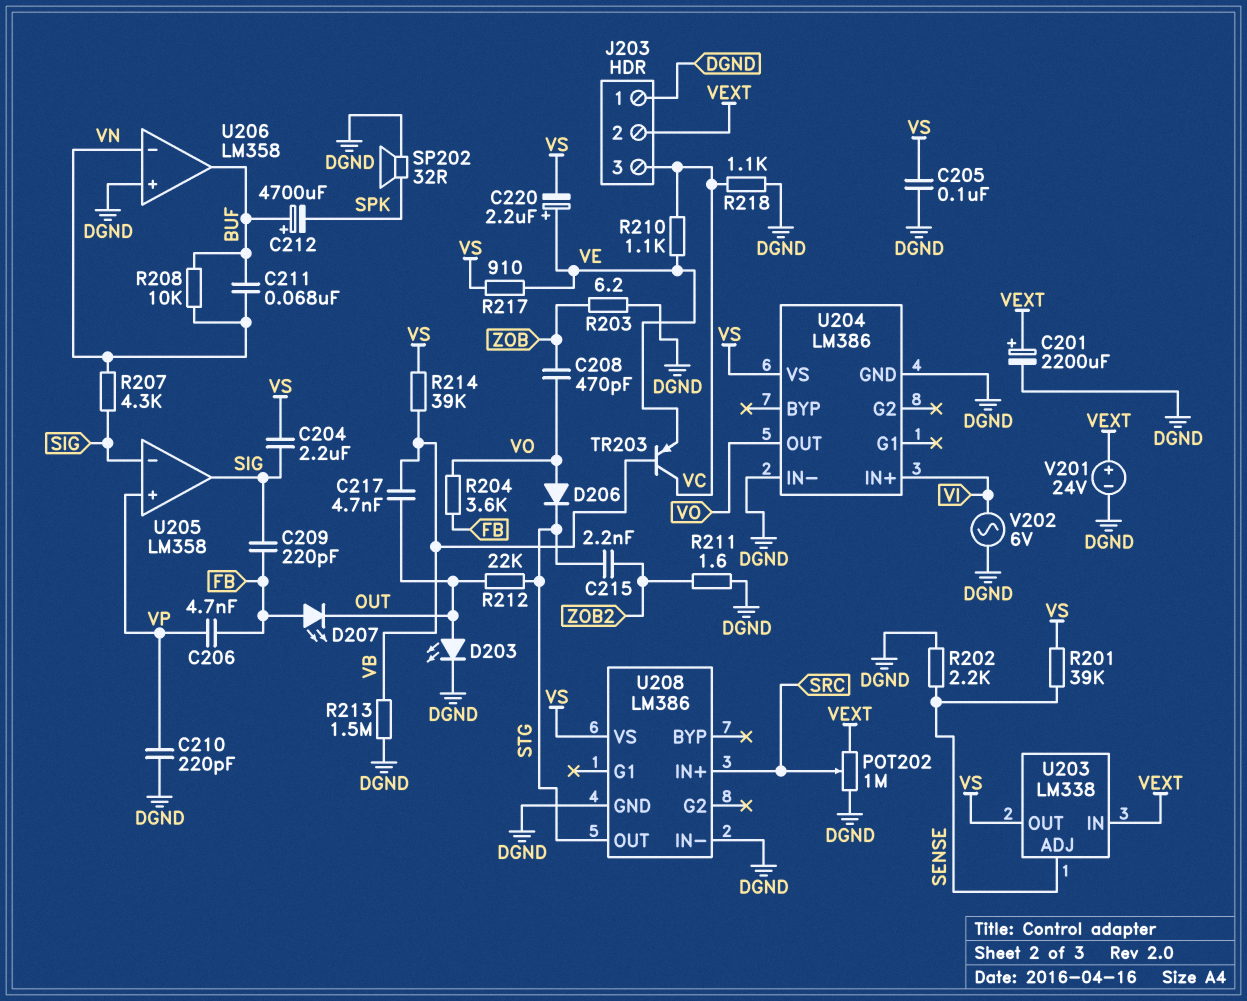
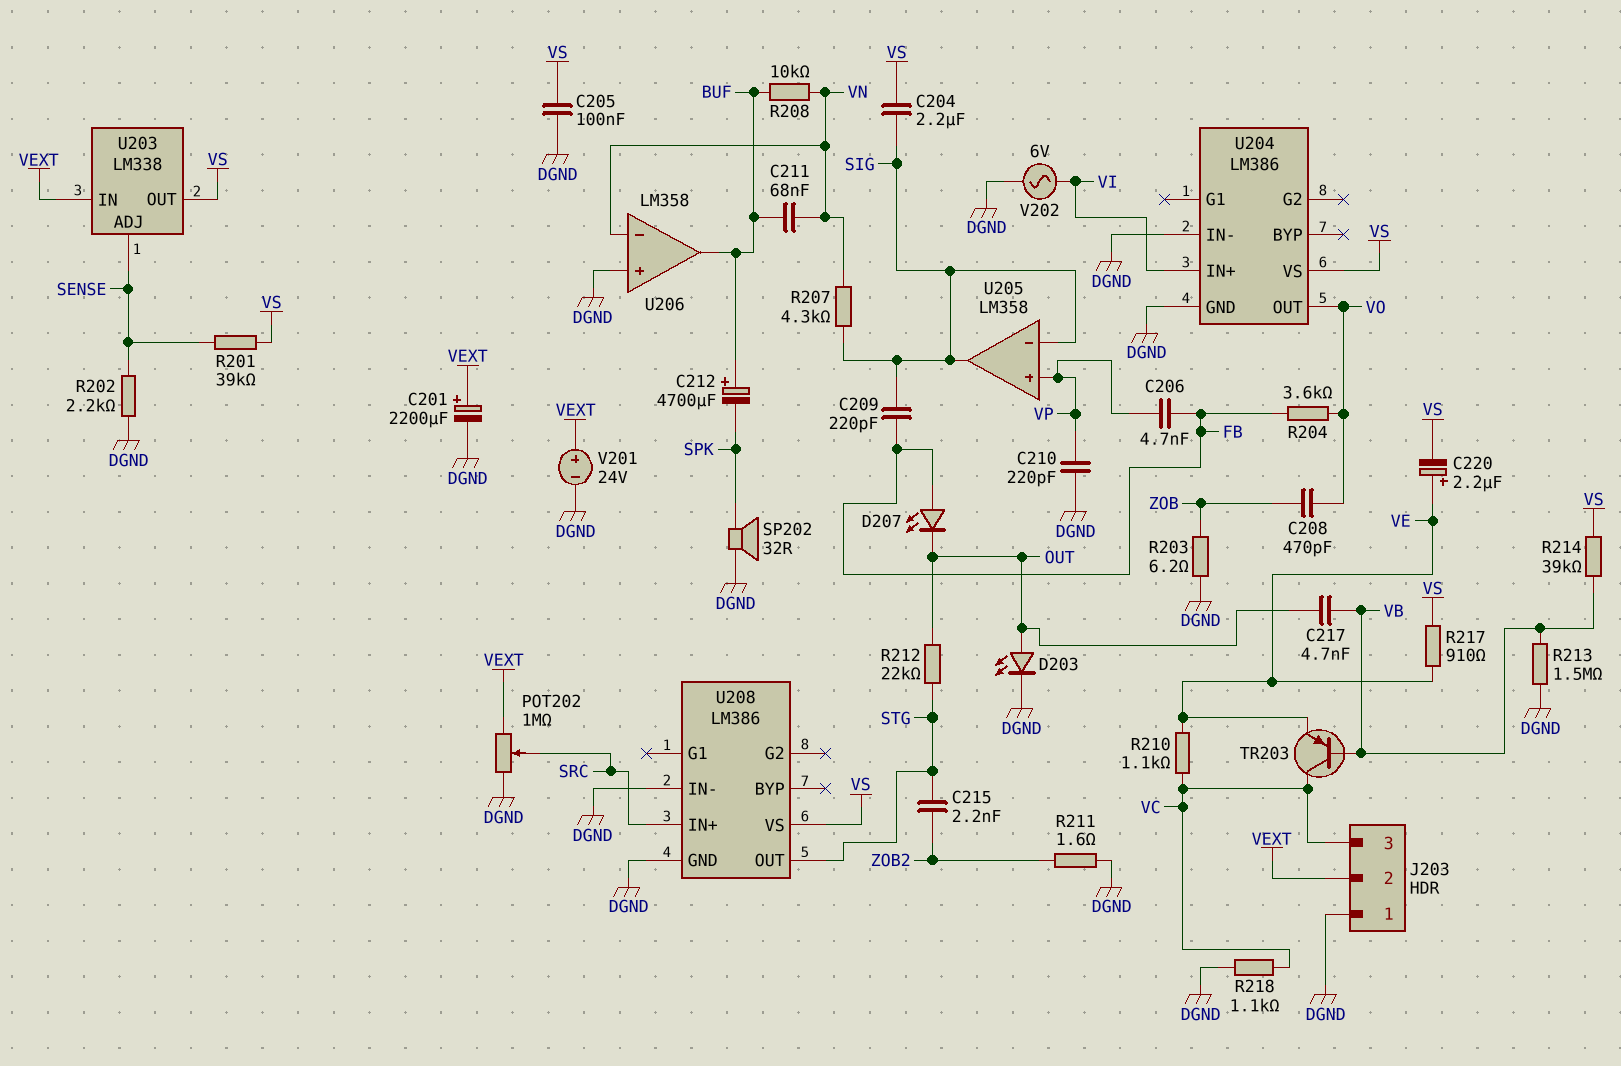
D206: diode (A VO, K STG) -> none

